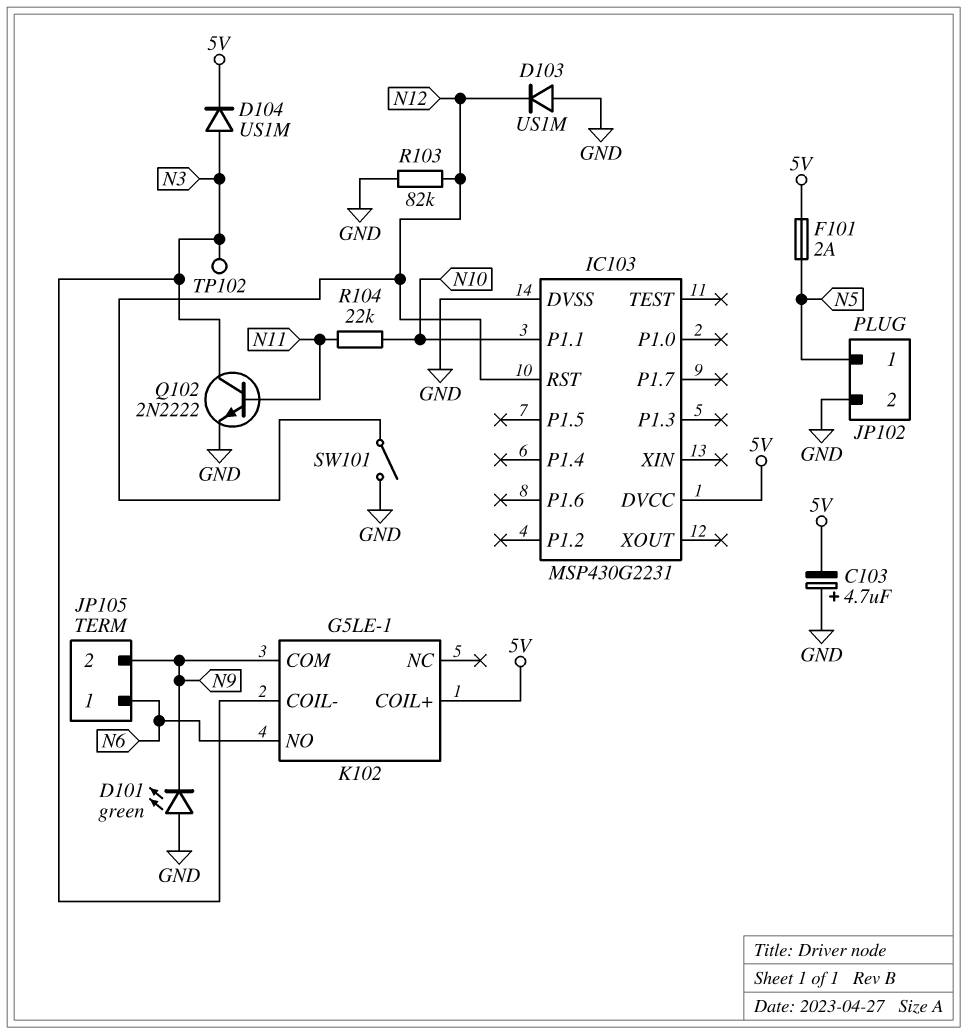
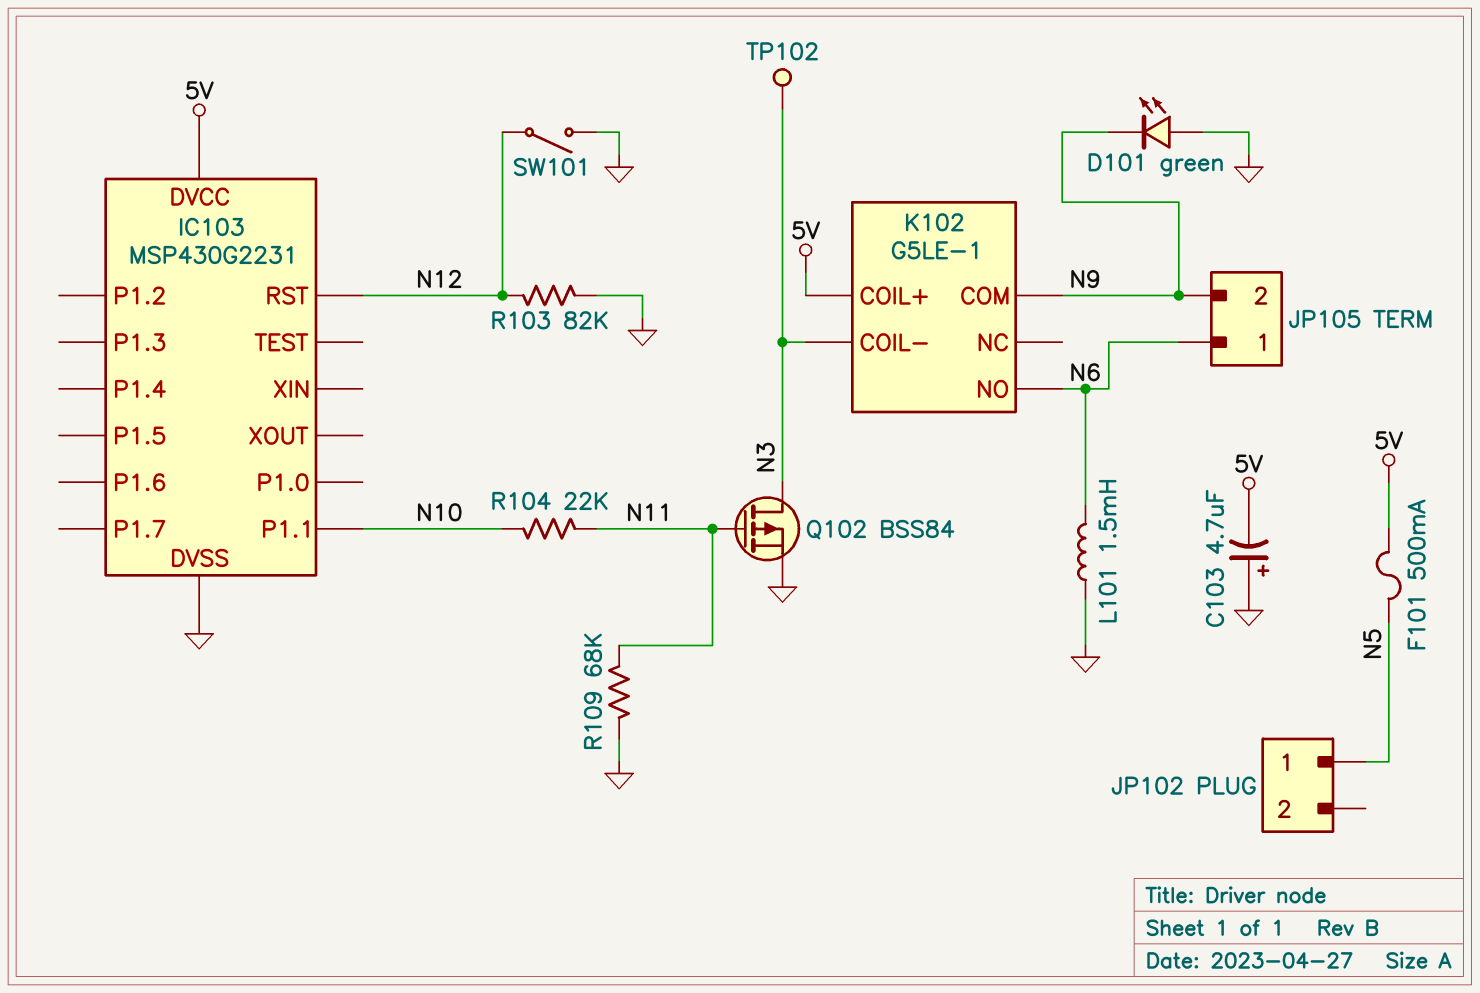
D103: diode US1M (A GND, K N12) -> none
D104: diode US1M (A N3, K 5V) -> none
F101: 2A (5V, N5) -> 500mA (5V, N5)
JP102 pin 2: GND -> none
L101: none -> 1.5mH (GND, N6)
Q102: NPN 2N2222 (B N11, C N3, E GND) -> PMOS BSS84 (G N11, D N3, S GND)
R109: none -> 68k (GND, N11)

